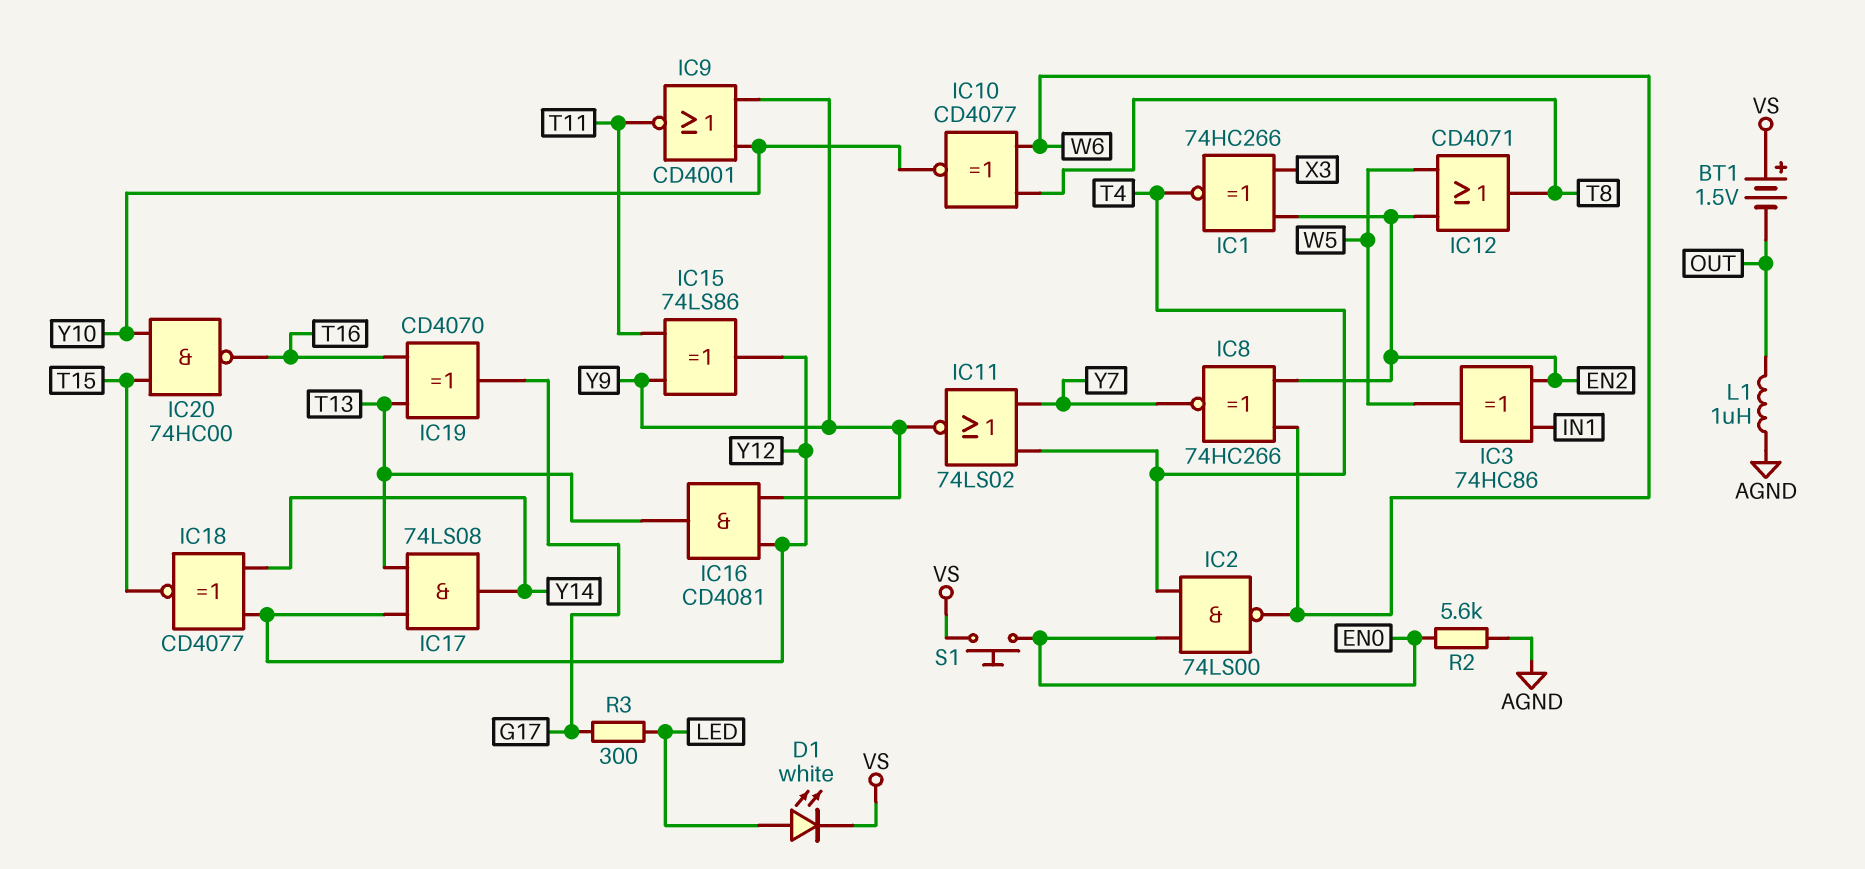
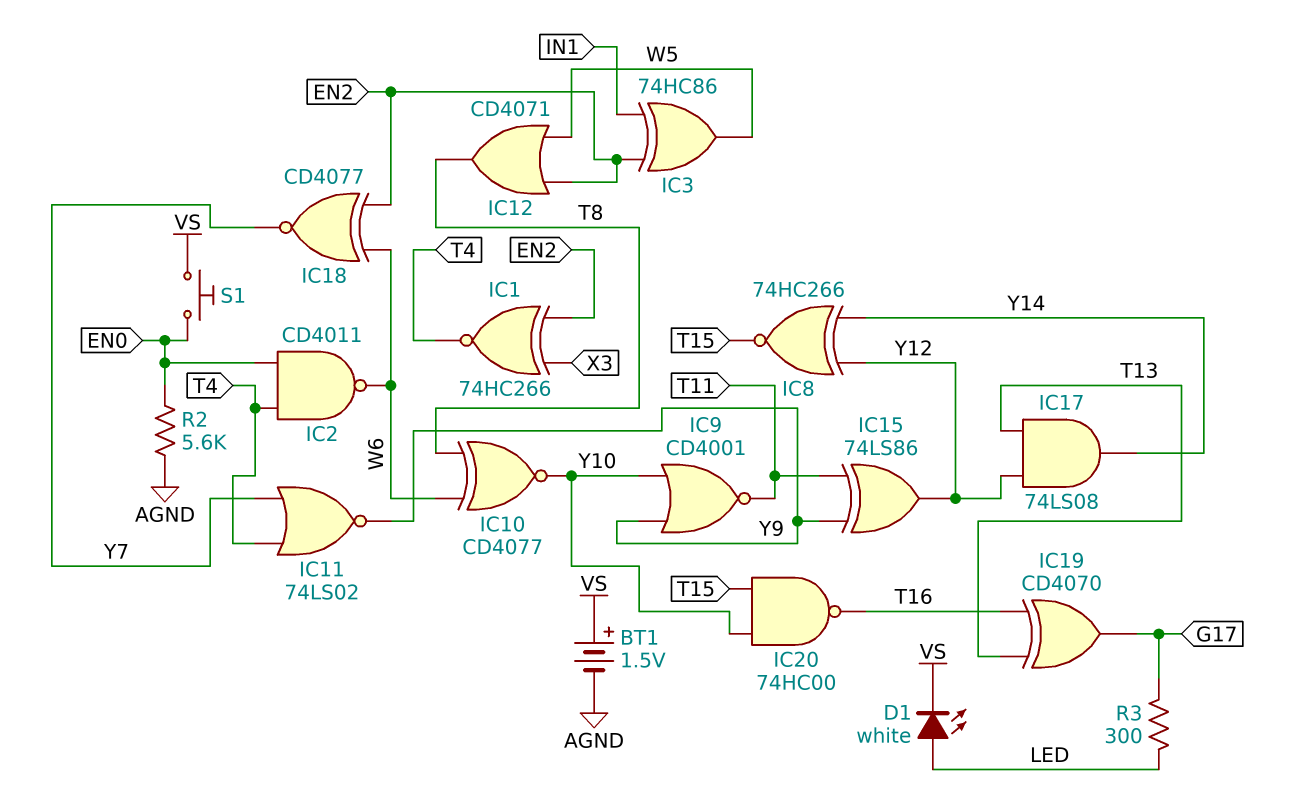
BT1: 1.5V (plus VS, minus OUT) -> 1.5V (plus VS, minus AGND)
IC2: NAND 74LS00 (in EN0, in T4, out W6) -> NAND CD4011 (in EN0, in T4, out W6)
IC8: XNOR 74HC266 (in EN2, in W6, out Y7) -> XNOR 74HC266 (in Y12, in Y14, out T15)
IC16: AND CD4081 (in Y9, in Y12, out T13) -> none
IC18: XNOR CD4077 (in Y12, in Y14, out T15) -> XNOR CD4077 (in EN2, in W6, out Y7)
L1: 1uH (AGND, OUT) -> none

